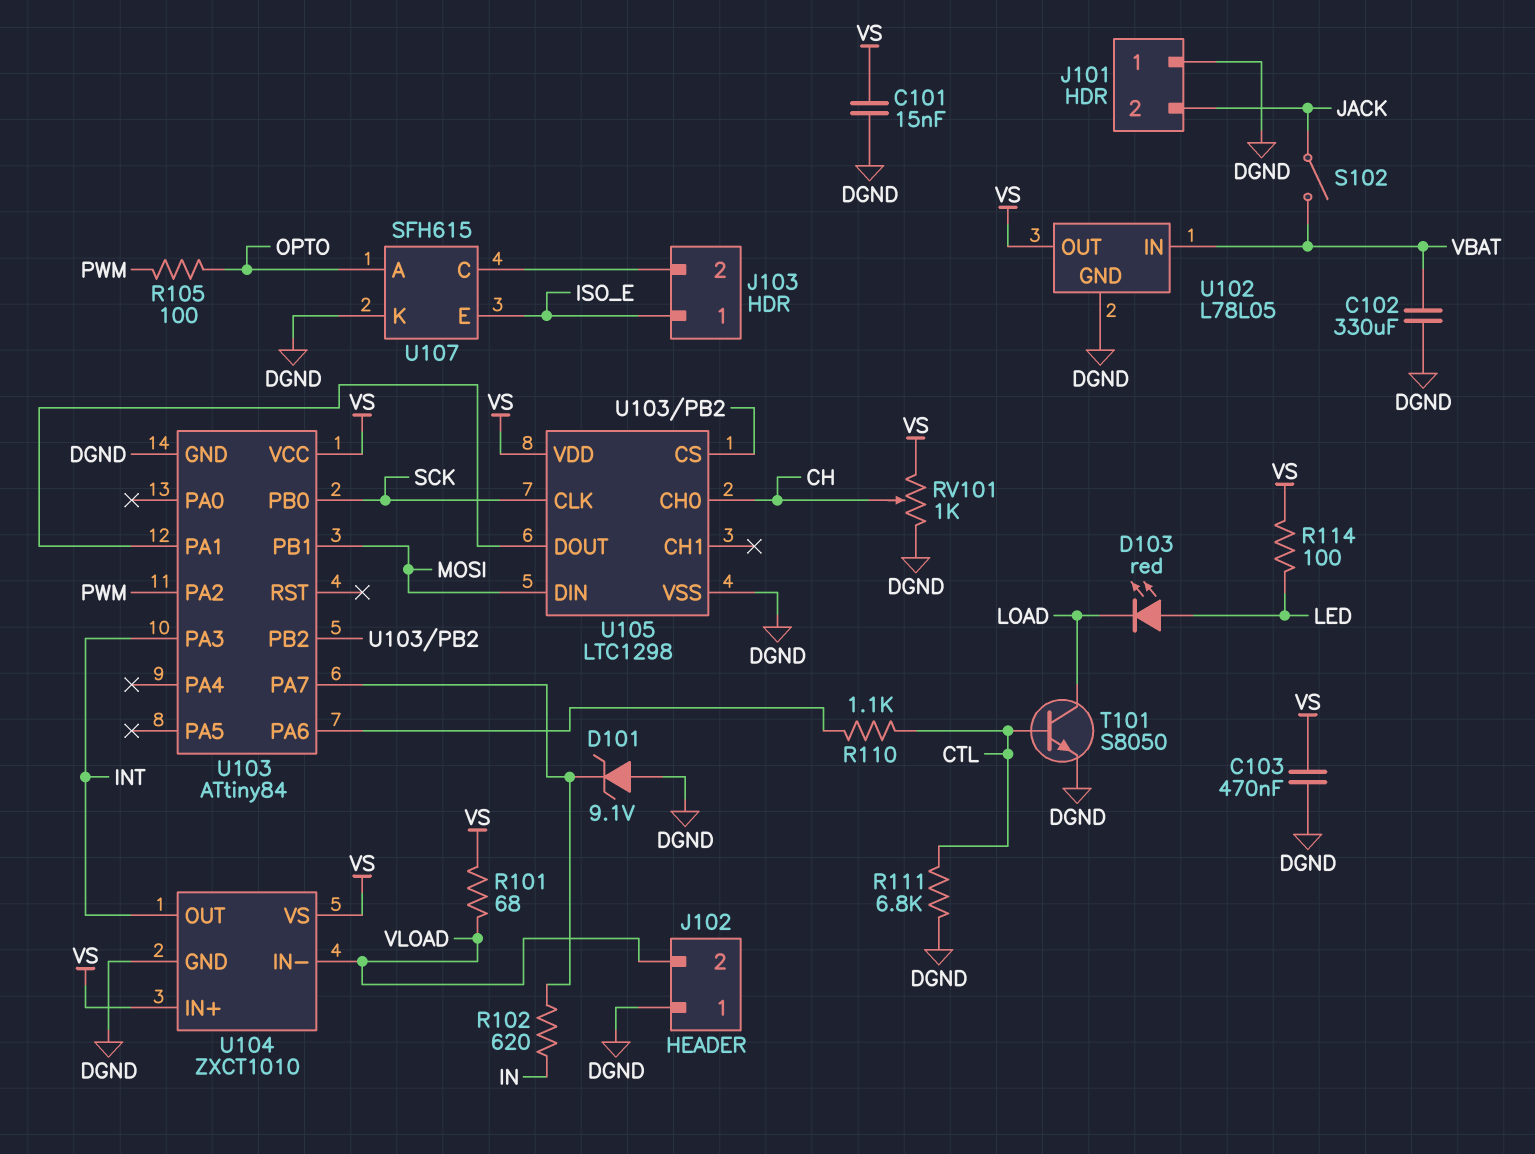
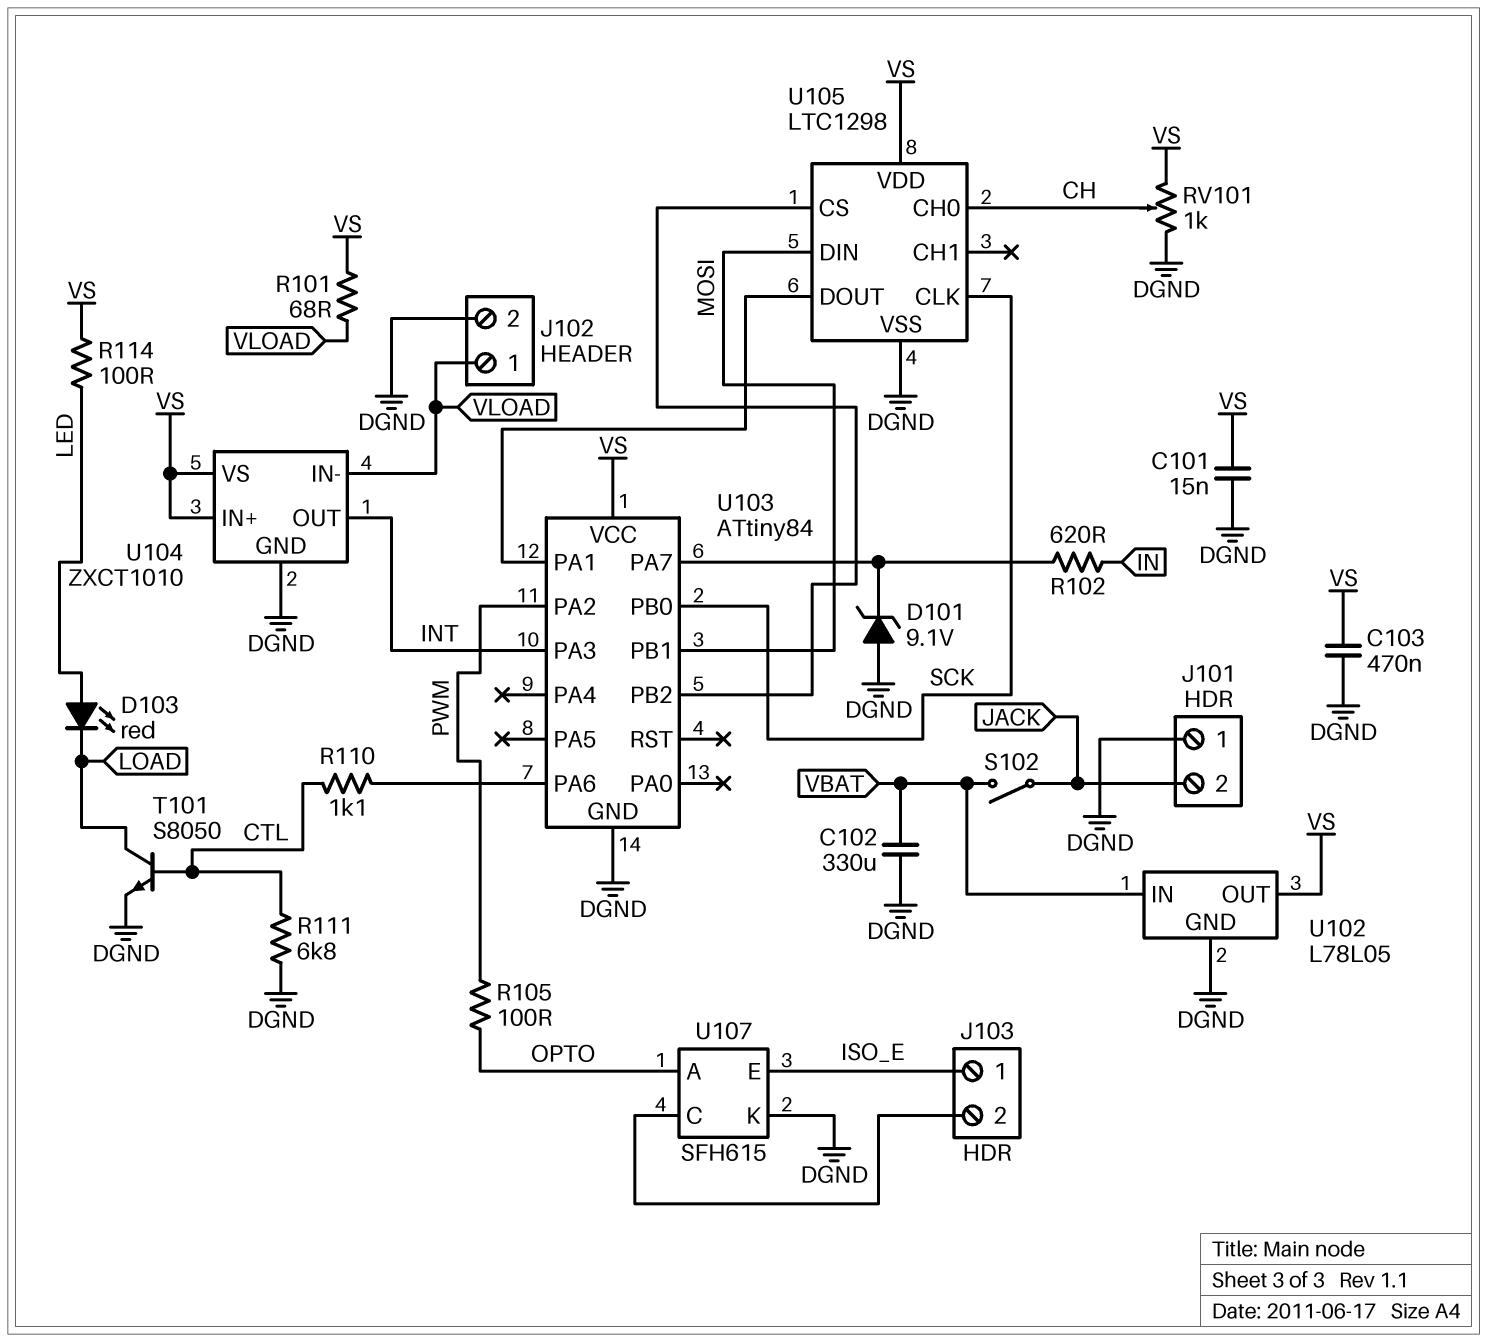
J102 pin 1: DGND -> VLOAD
J102 pin 2: VLOAD -> DGND

